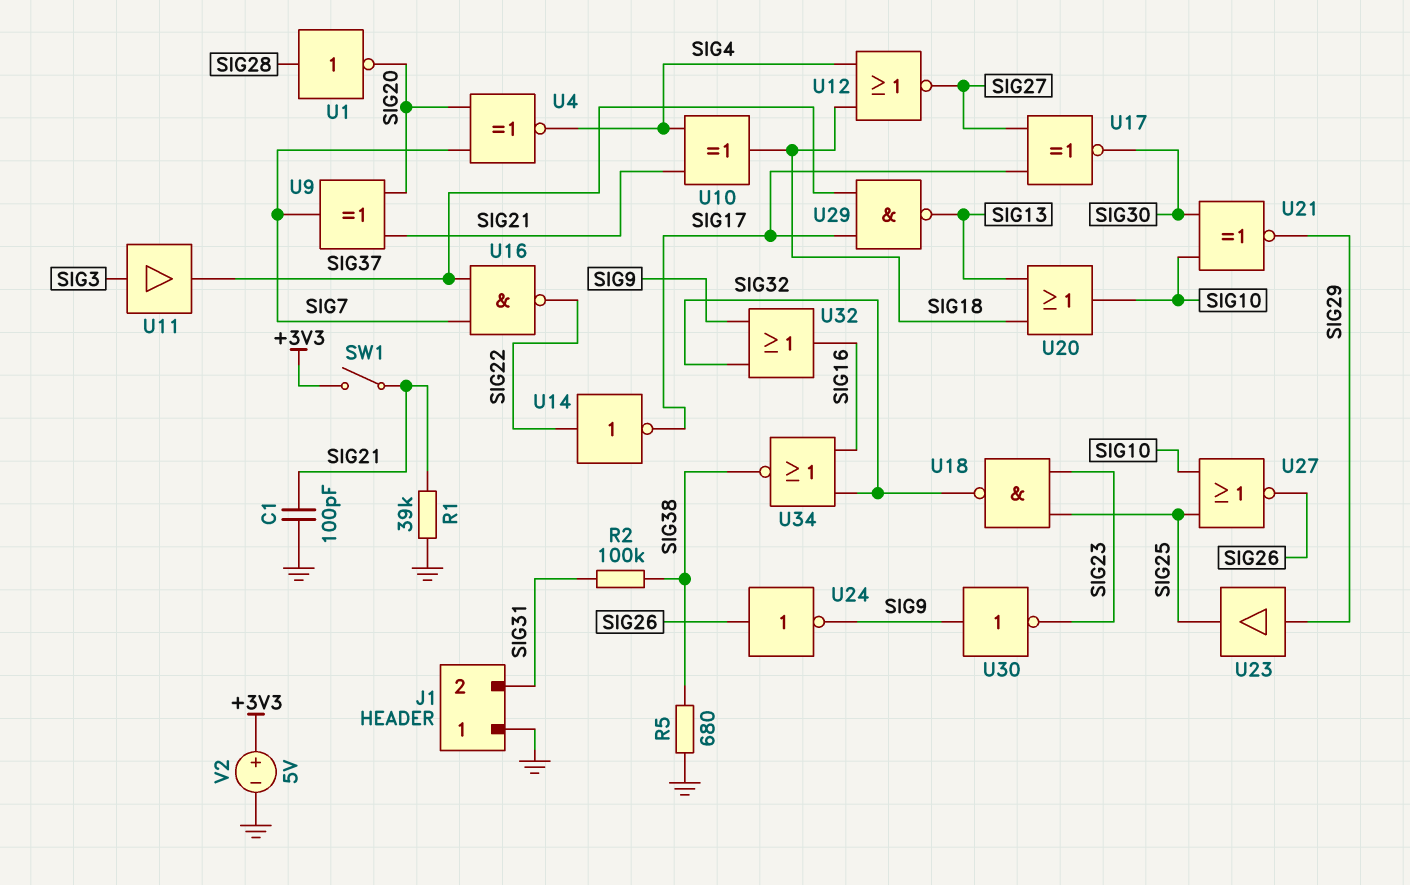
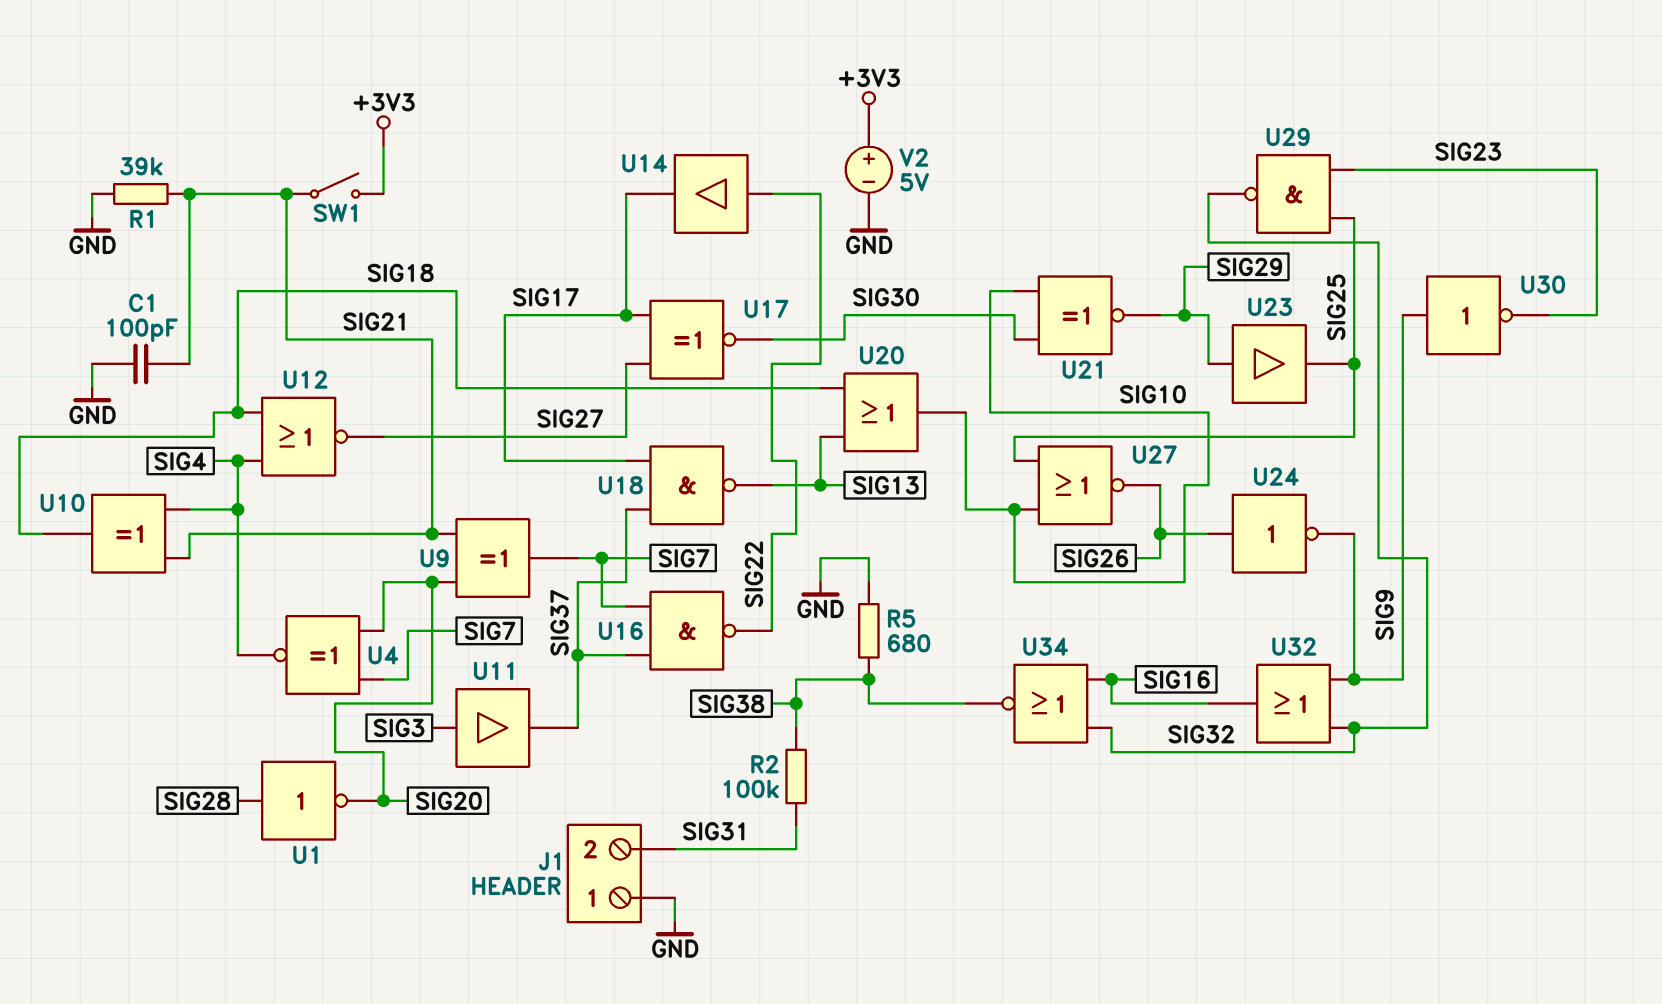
U14: NOT (in SIG22, out SIG17) -> buffer (in SIG22, out SIG17)
U18: NAND (in SIG23, in SIG25, out SIG32) -> NAND (in SIG17, in SIG37, out SIG13)
U29: NAND (in SIG17, in SIG37, out SIG13) -> NAND (in SIG23, in SIG25, out SIG32)

